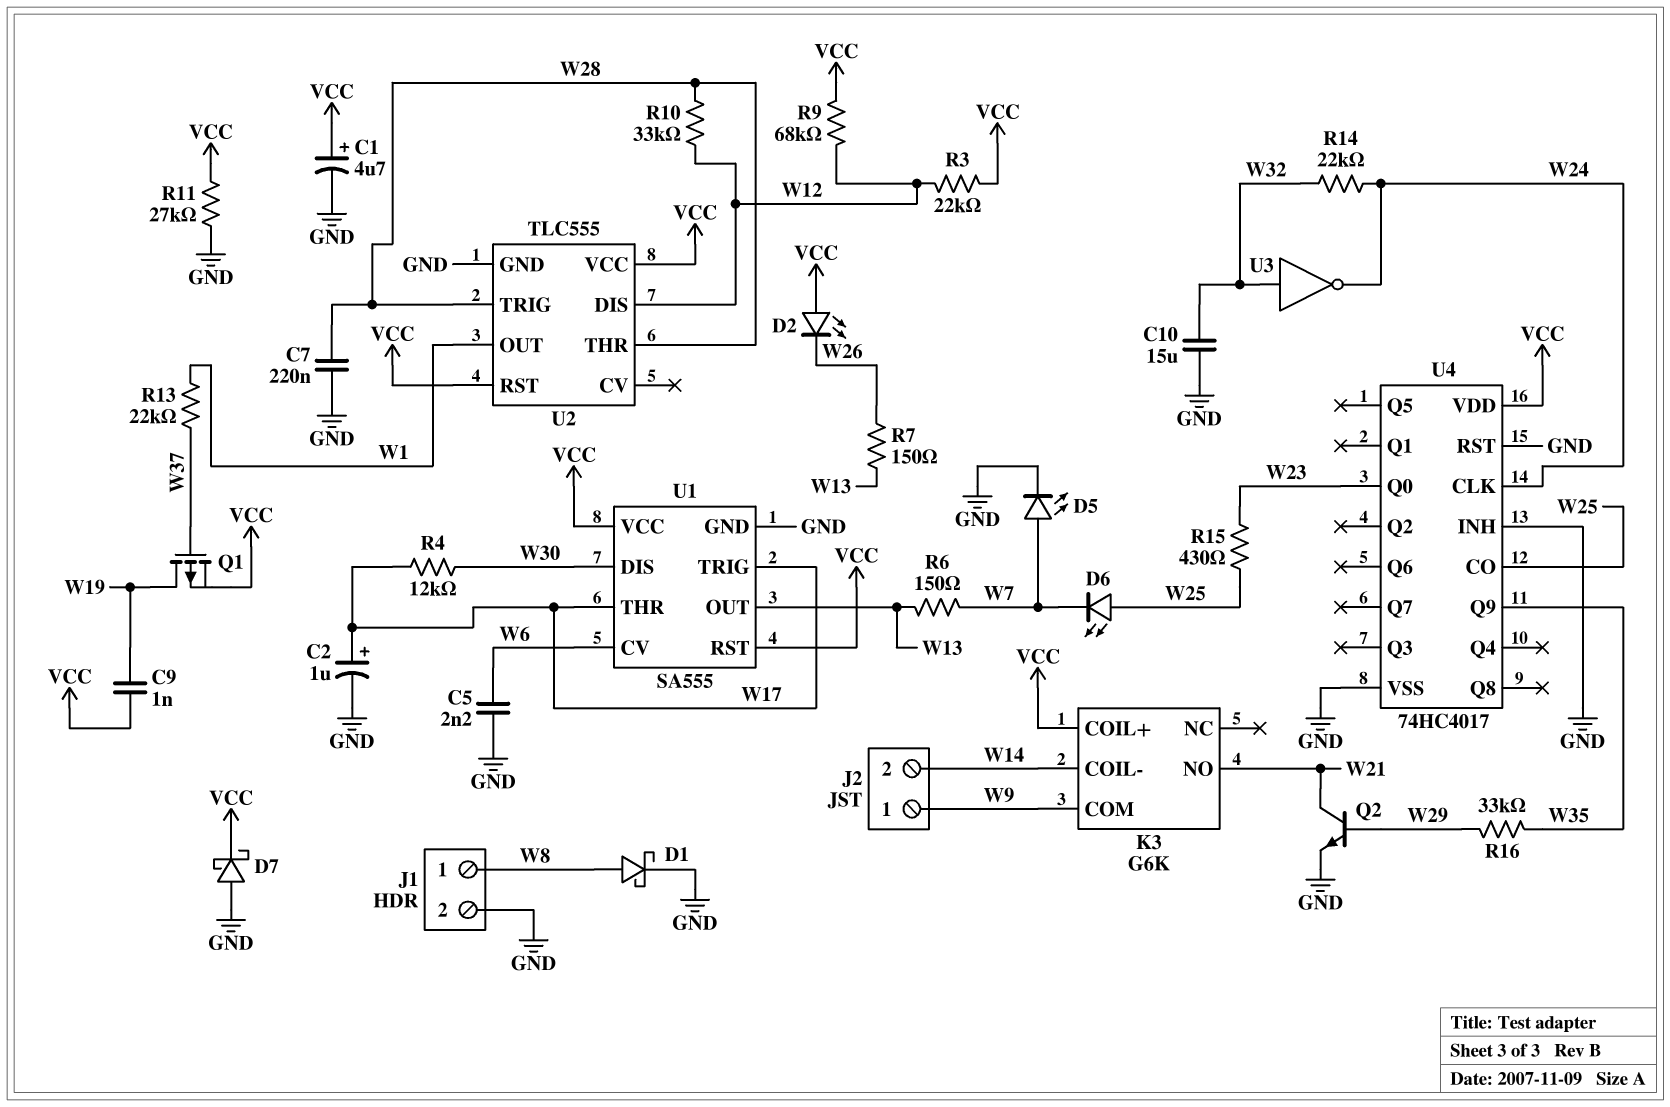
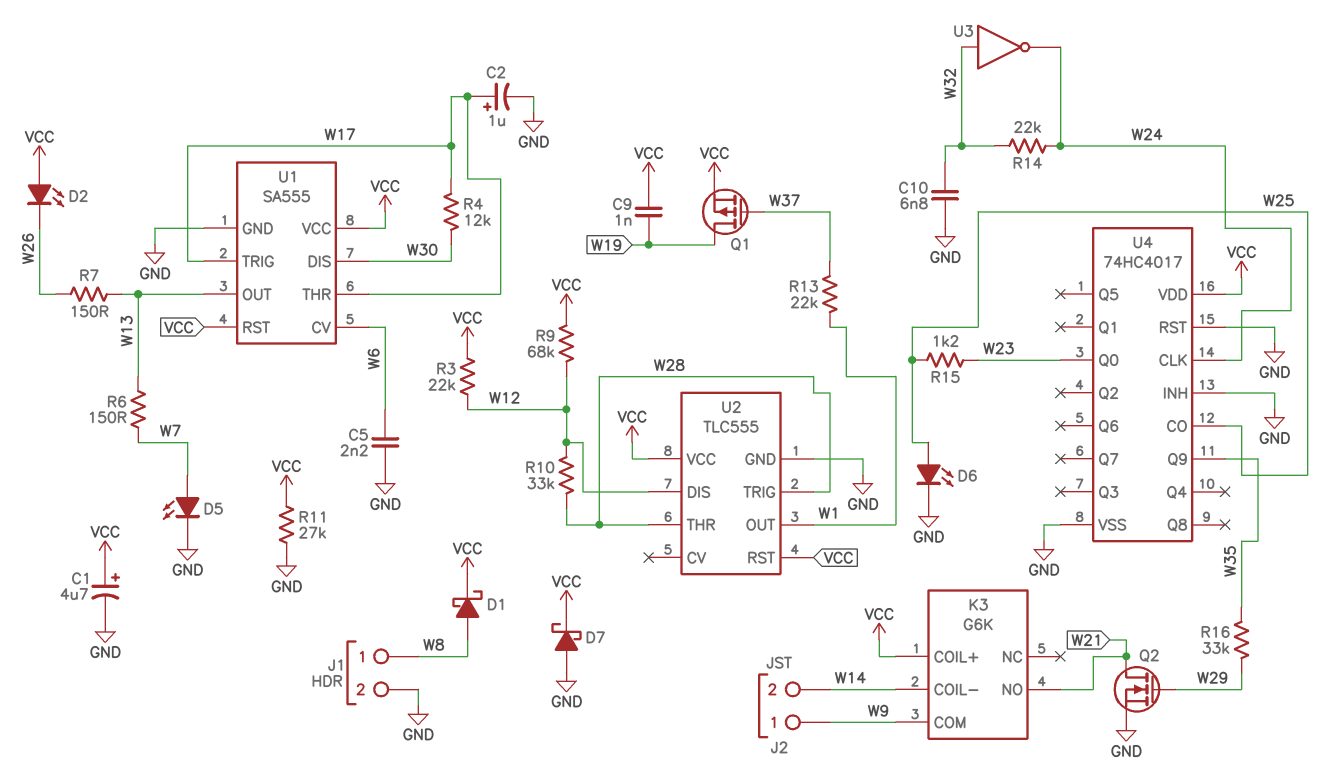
C7: 220nF (GND, W28) -> none
C10: 15uF (GND, W32) -> 6.8nF (GND, W32)
D1: schottky (A W8, K GND) -> schottky (A W8, K VCC)
D6: LED (A W25, K W7) -> LED (A W25, K GND)
Q2: NPN (B W29, C W21, E GND) -> NMOS (G W29, D W21, S GND)
R15: 430 (W23, W25) -> 1.2k (W23, W25)

